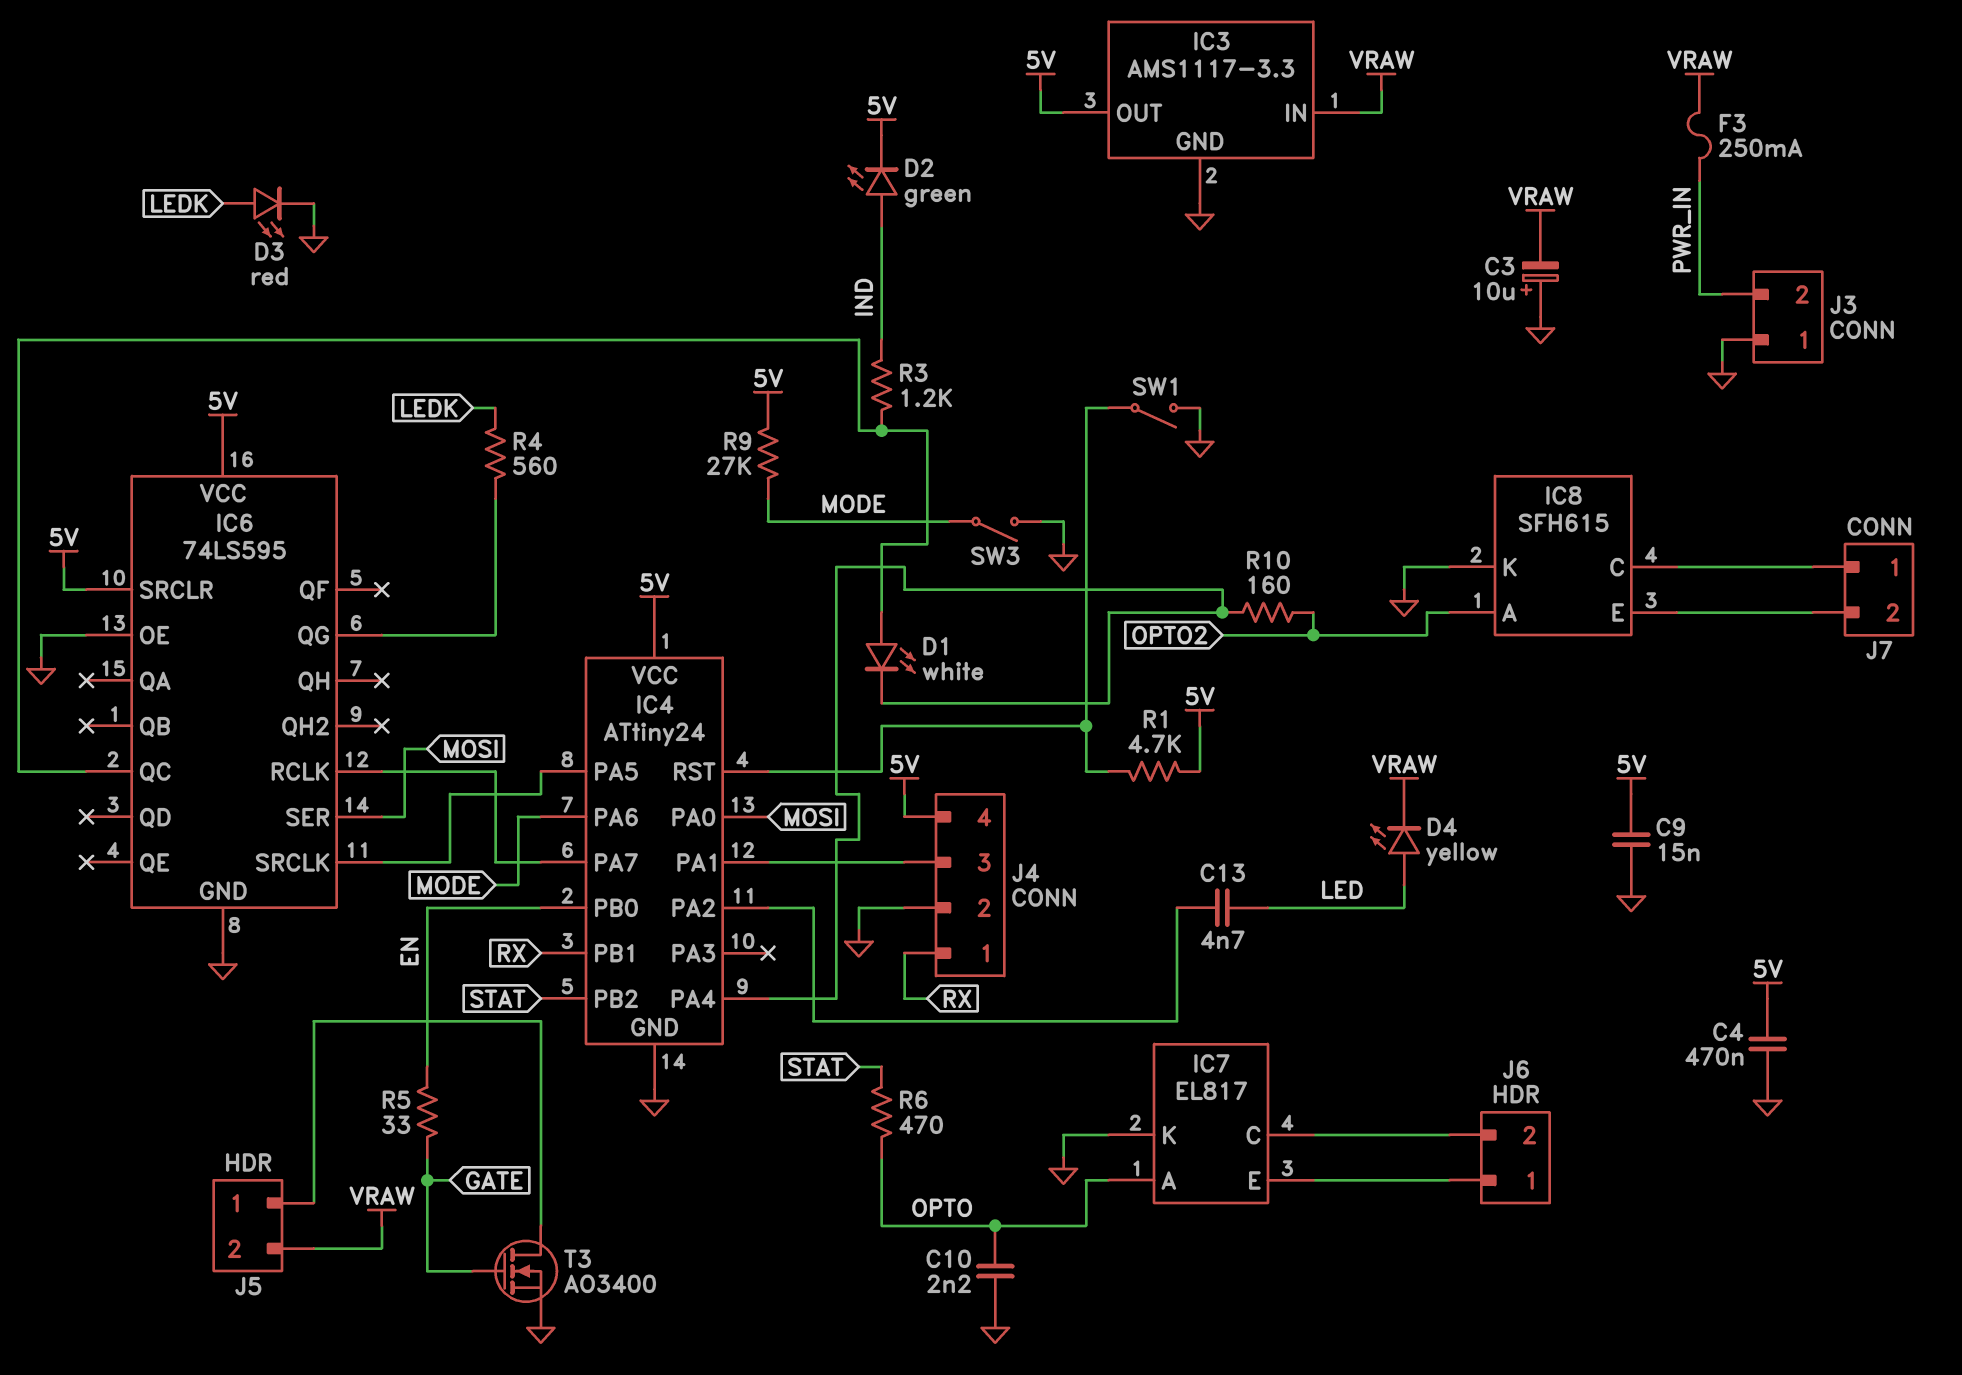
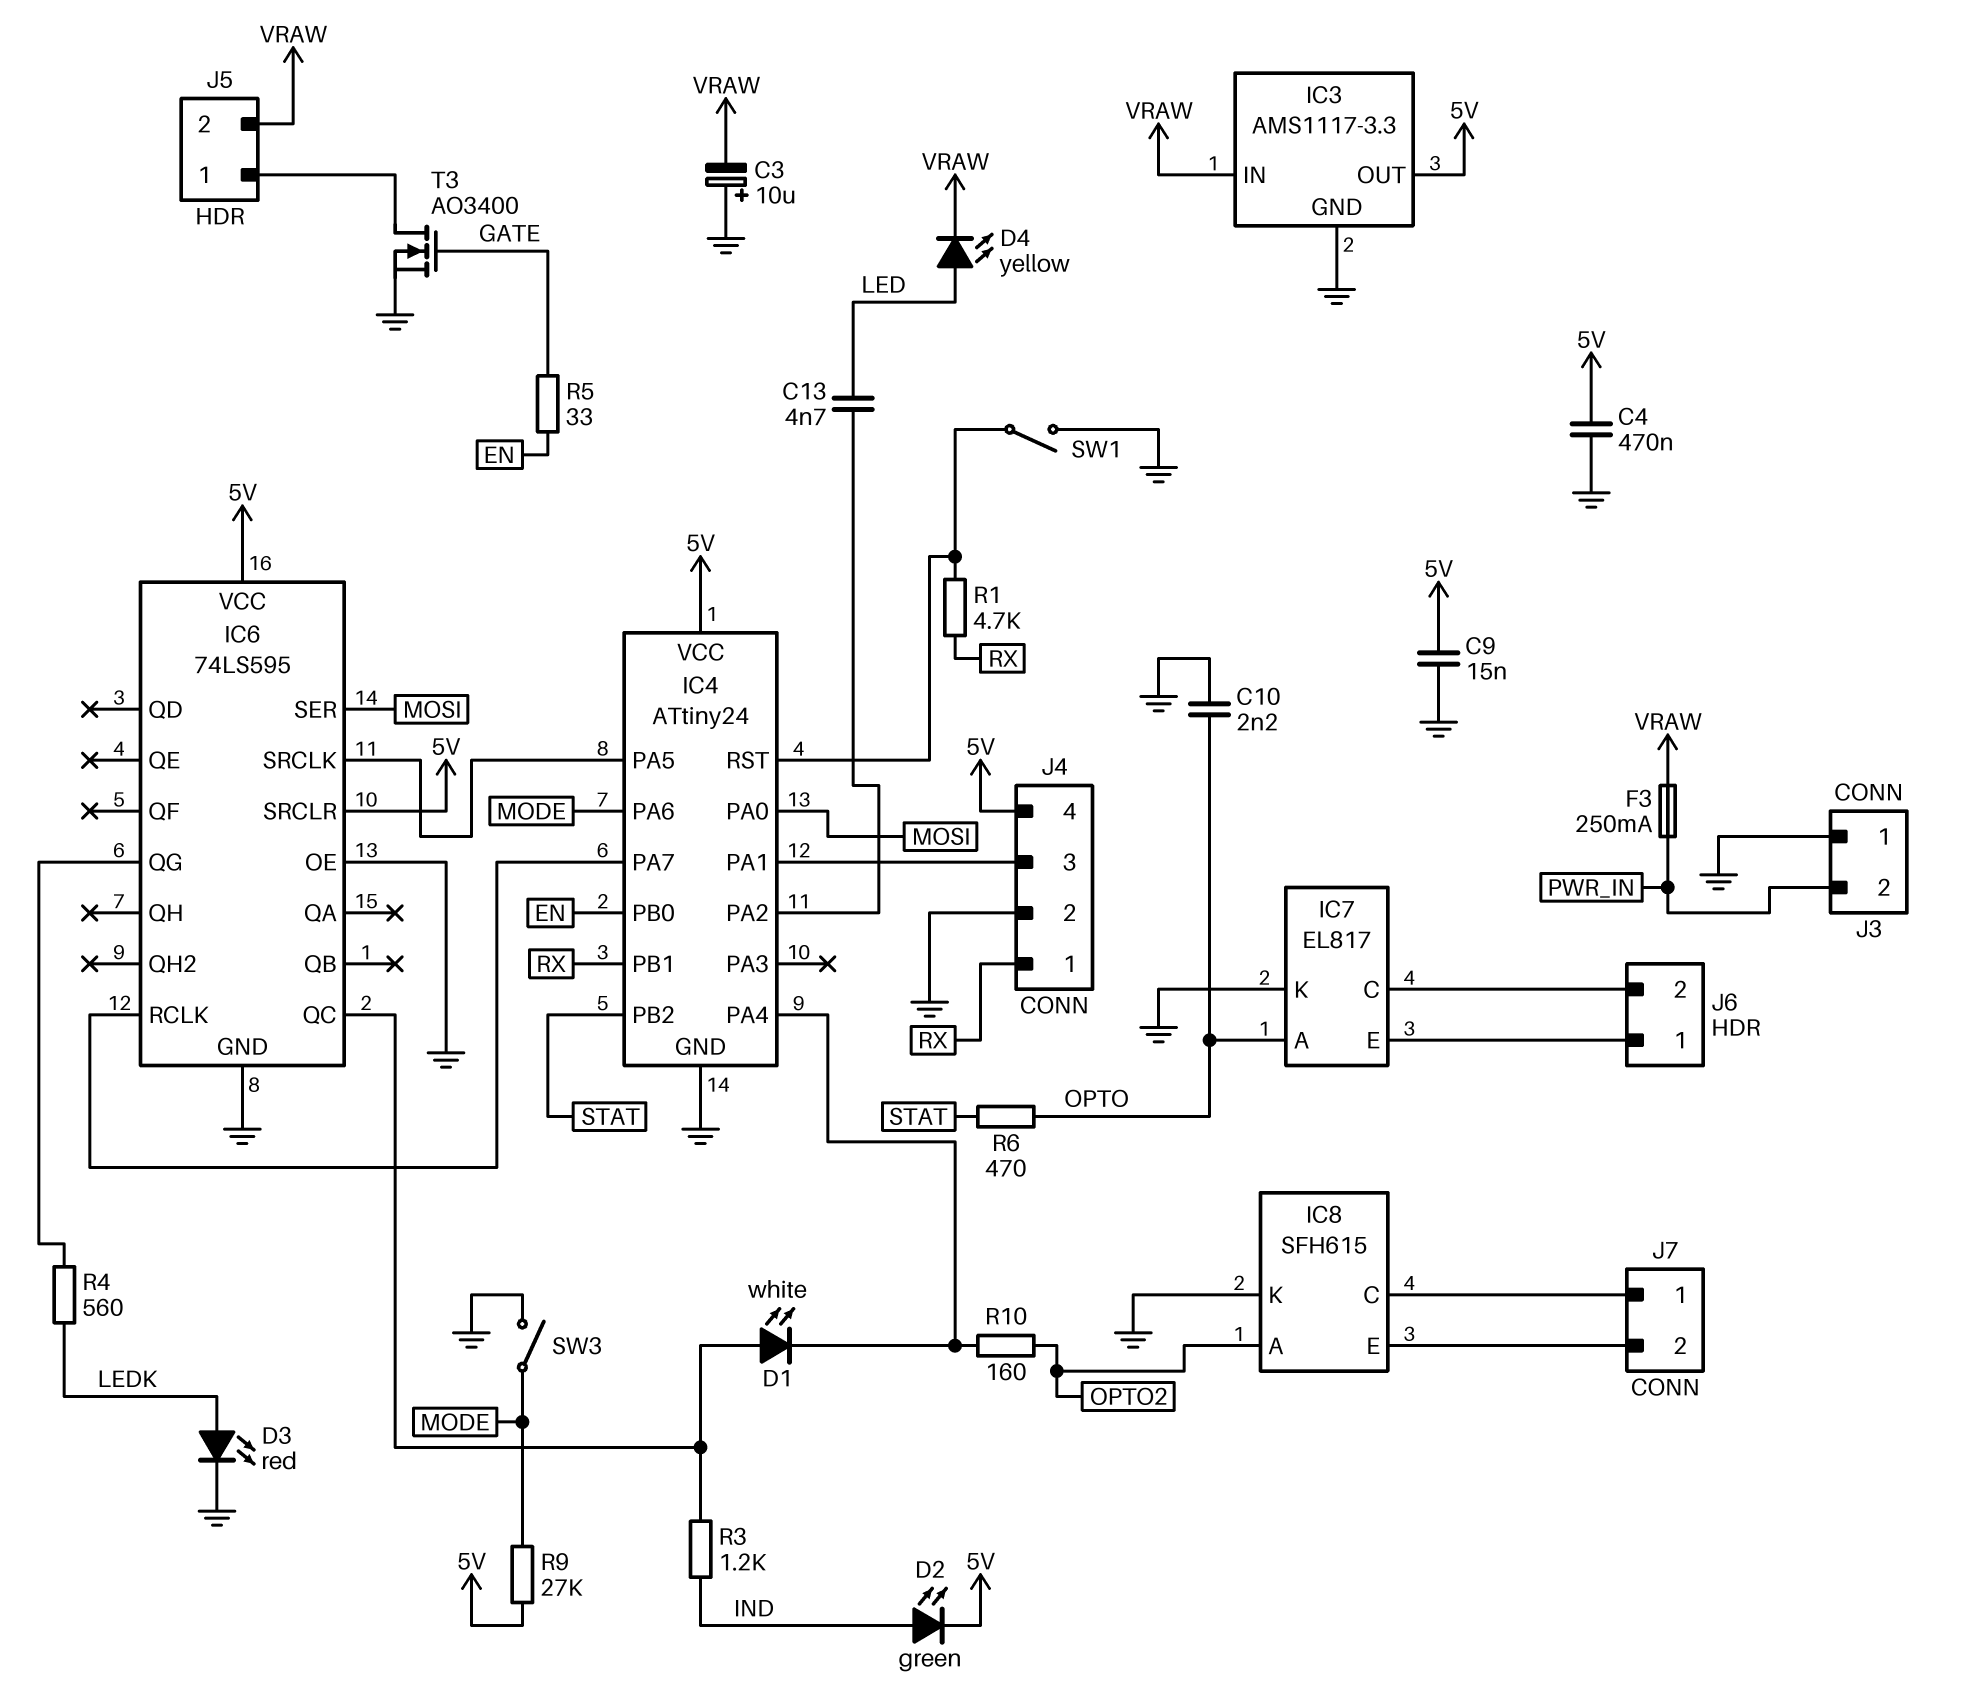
R1: 4.7k (5V, IC4/RST) -> 4.7k (IC4/RST, RX)

